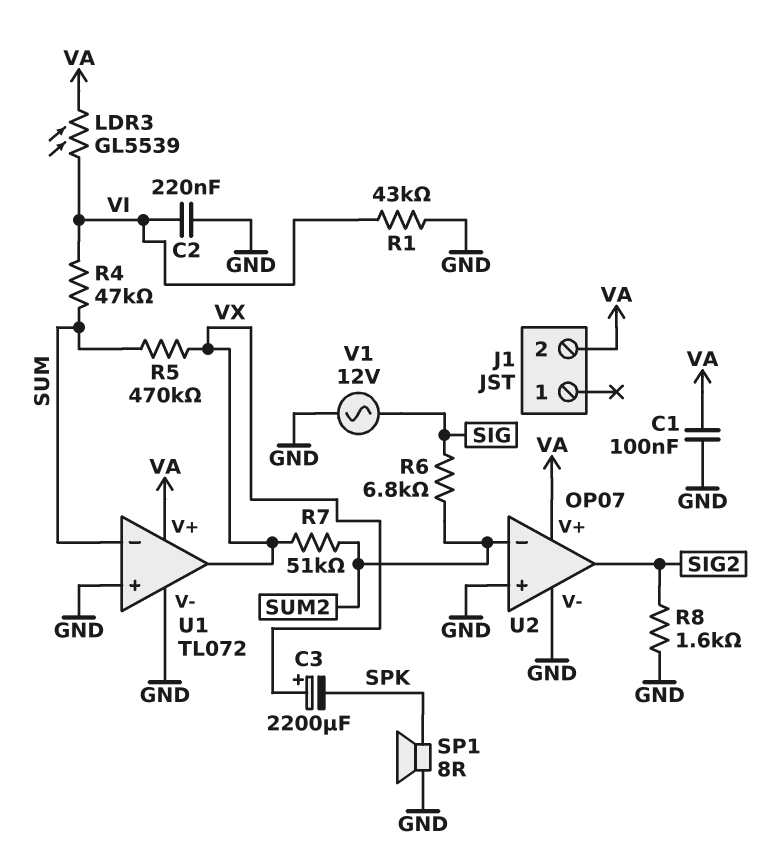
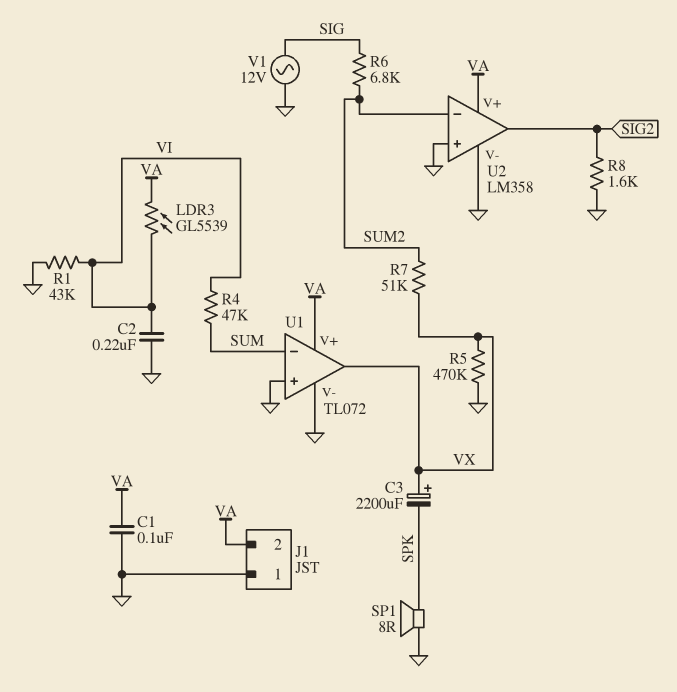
J1 pin 1: none -> GND
R5: 470k (SUM, VX) -> 470k (GND, VX)
U2: OP07 -> LM358

